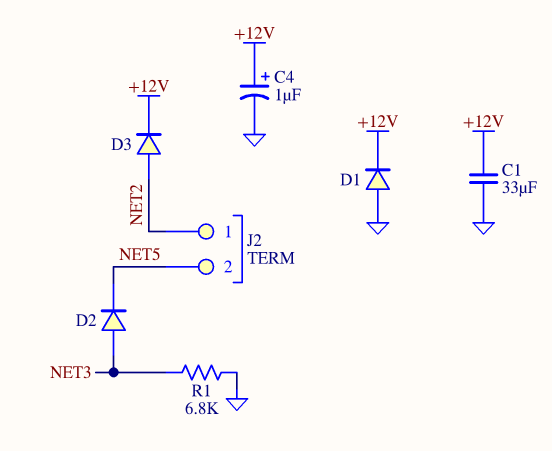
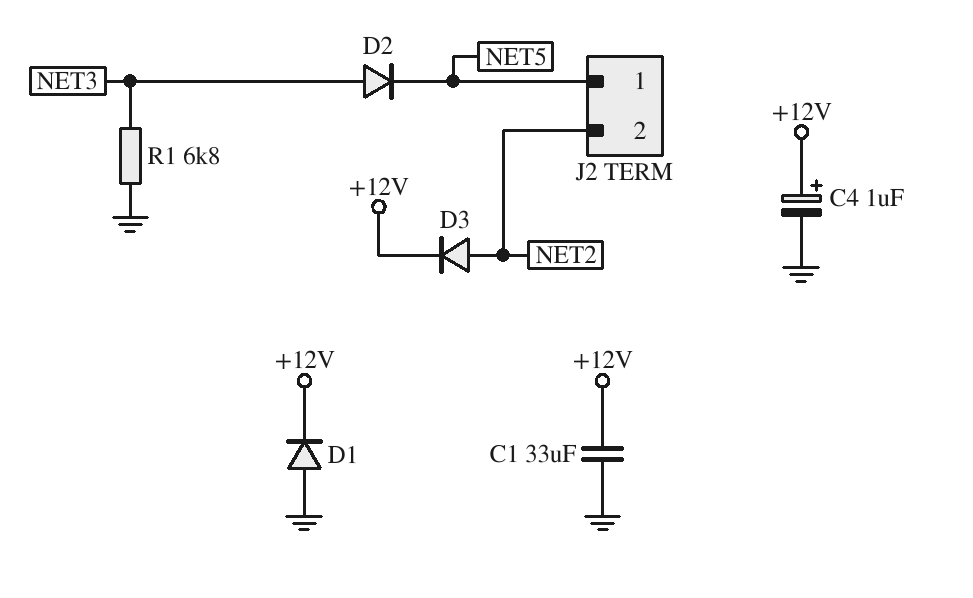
J2 pin 1: NET2 -> NET5
J2 pin 2: NET5 -> NET2

